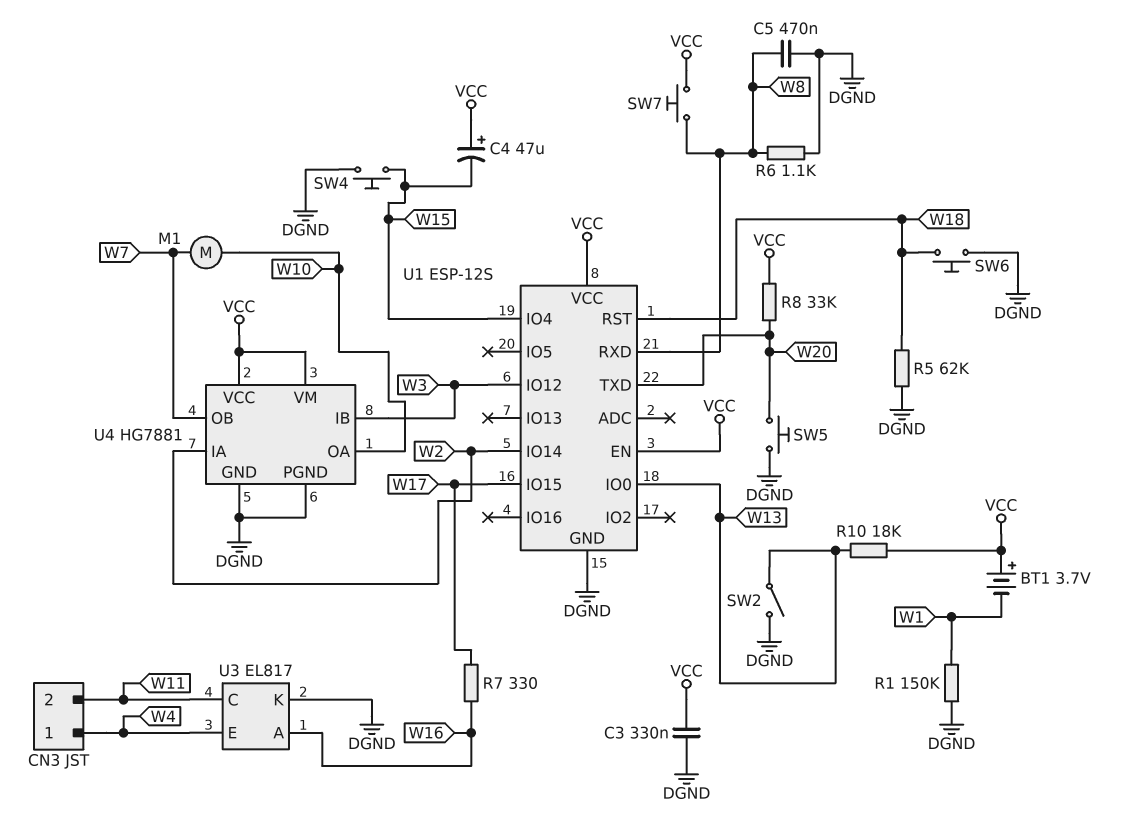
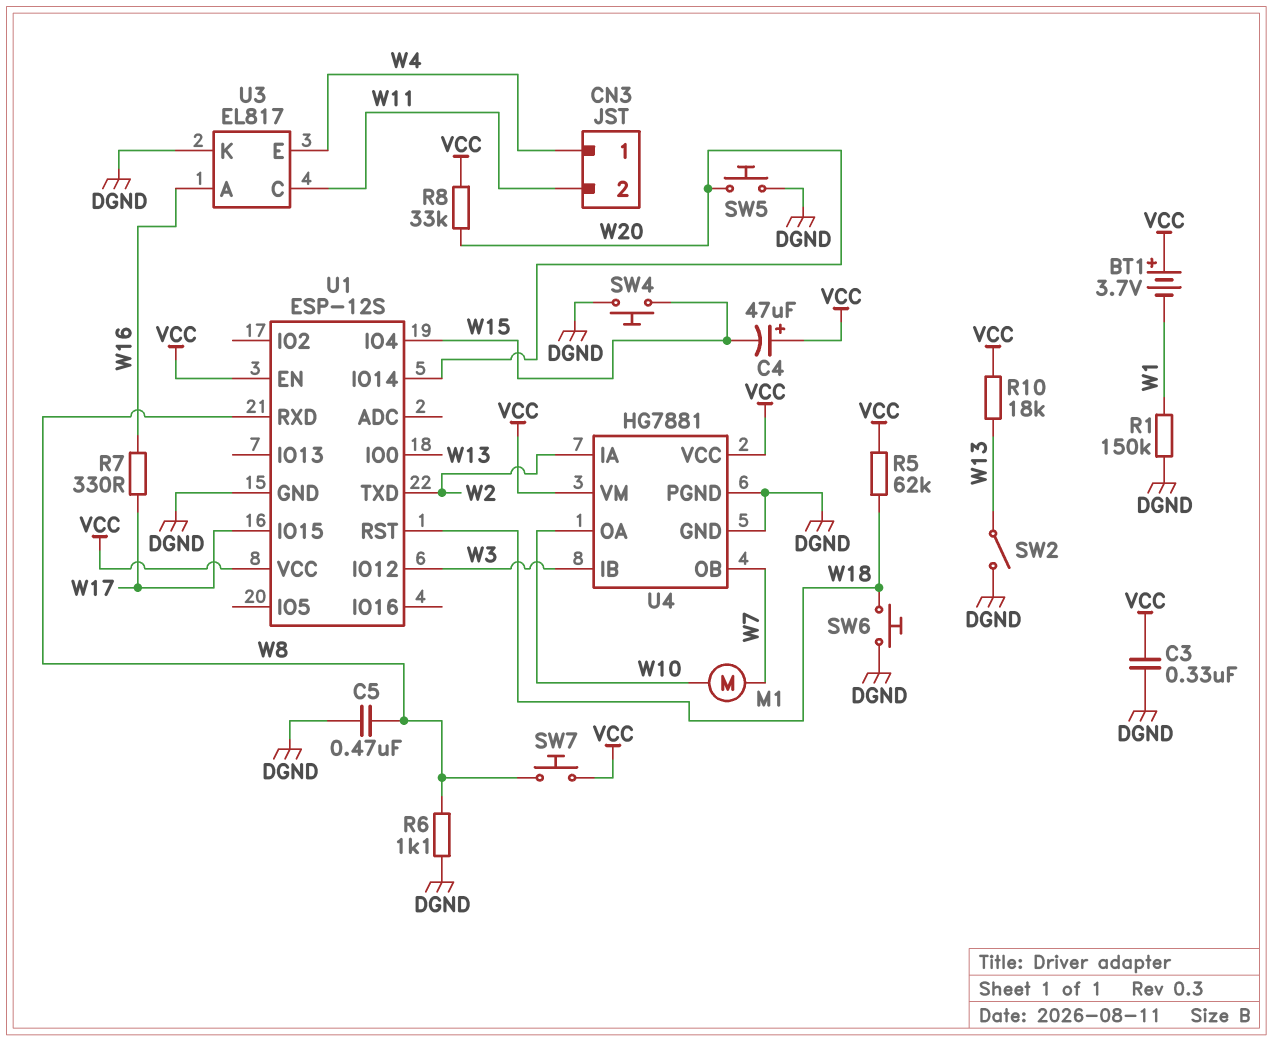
R5: 62k (DGND, W18) -> 62k (VCC, W18)
U1 pin IO14: W2 -> W20
U1 pin TXD: W20 -> W2

